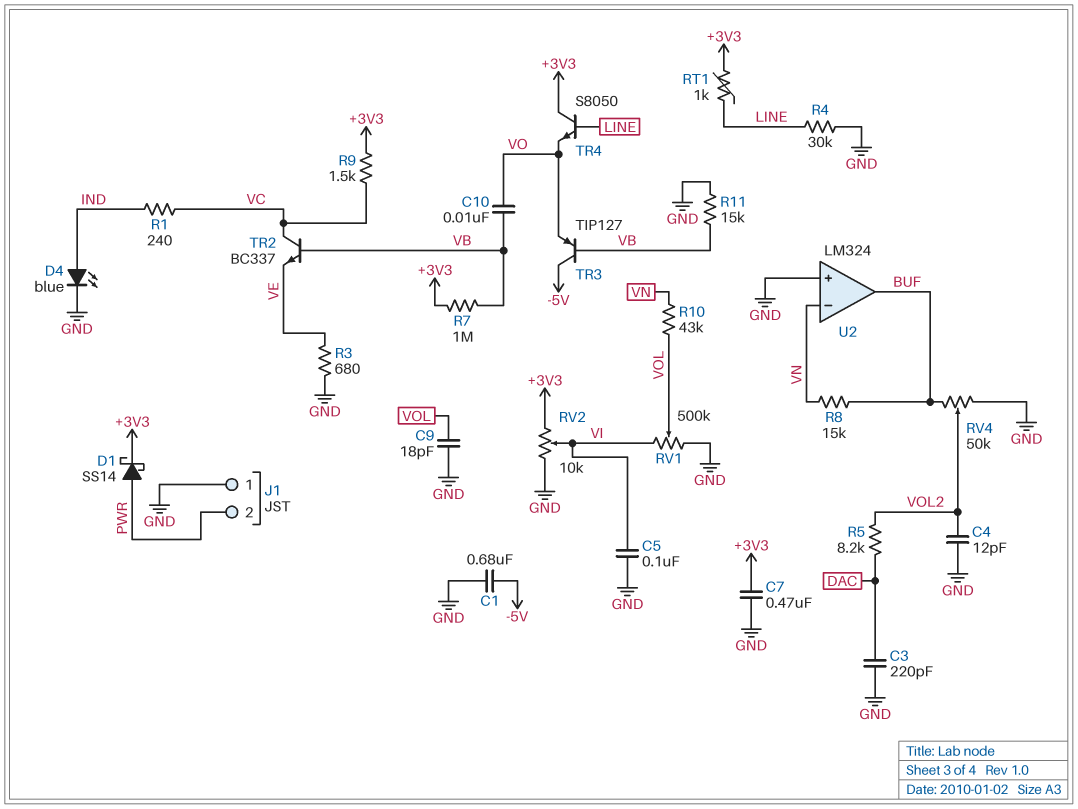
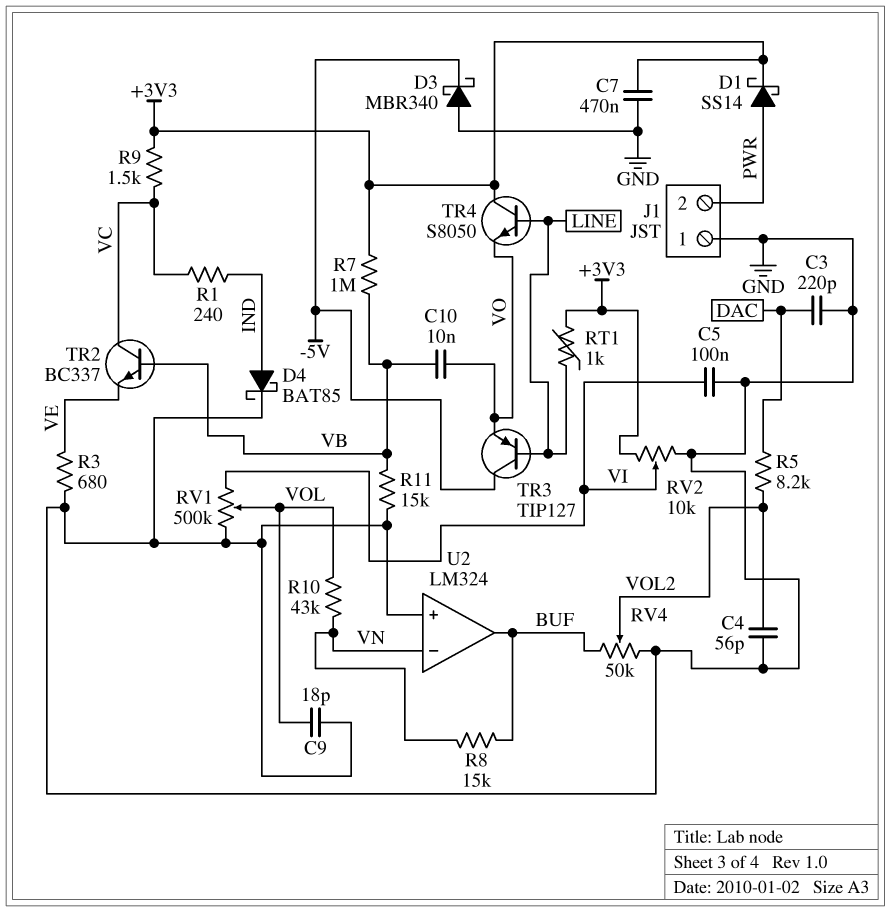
C1: 680nF (-5V, GND) -> none
C4: 12pF (GND, VOL2) -> 56pF (GND, VOL2)
D3: none -> schottky MBR340 (A GND, K -5V)
D4: LED blue (A IND, K GND) -> schottky BAT85 (A IND, K GND)
R4: 30k (GND, LINE) -> none
TR3: PNP TIP127 (B VB, C -5V, E VO) -> PNP TIP127 (B LINE, C -5V, E VO)

